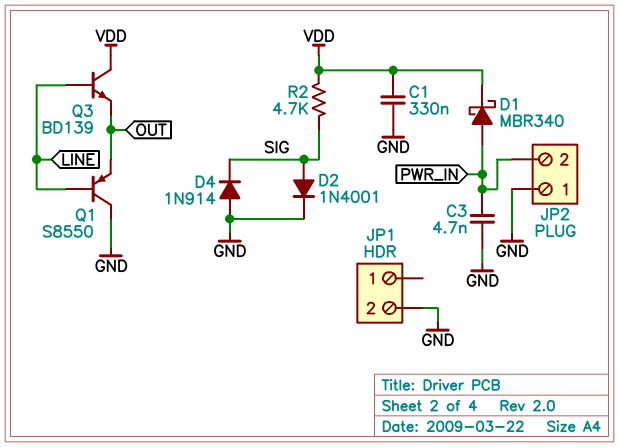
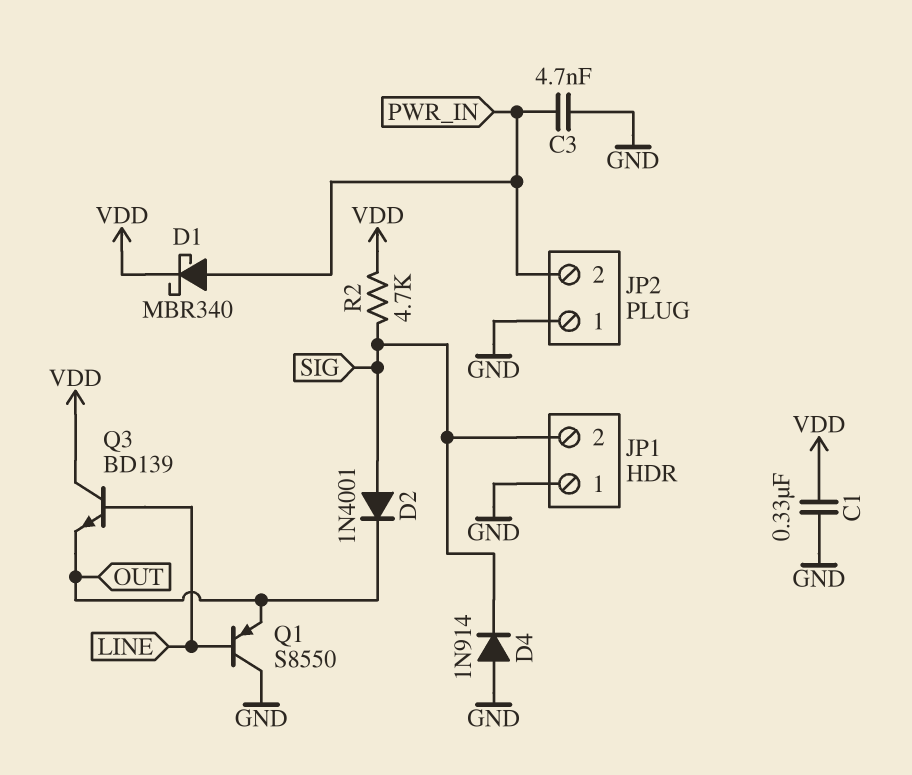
D2: diode 1N4001 (A SIG, K GND) -> diode 1N4001 (A SIG, K OUT)
JP1 pin 1: none -> GND
JP1 pin 2: GND -> SIG

